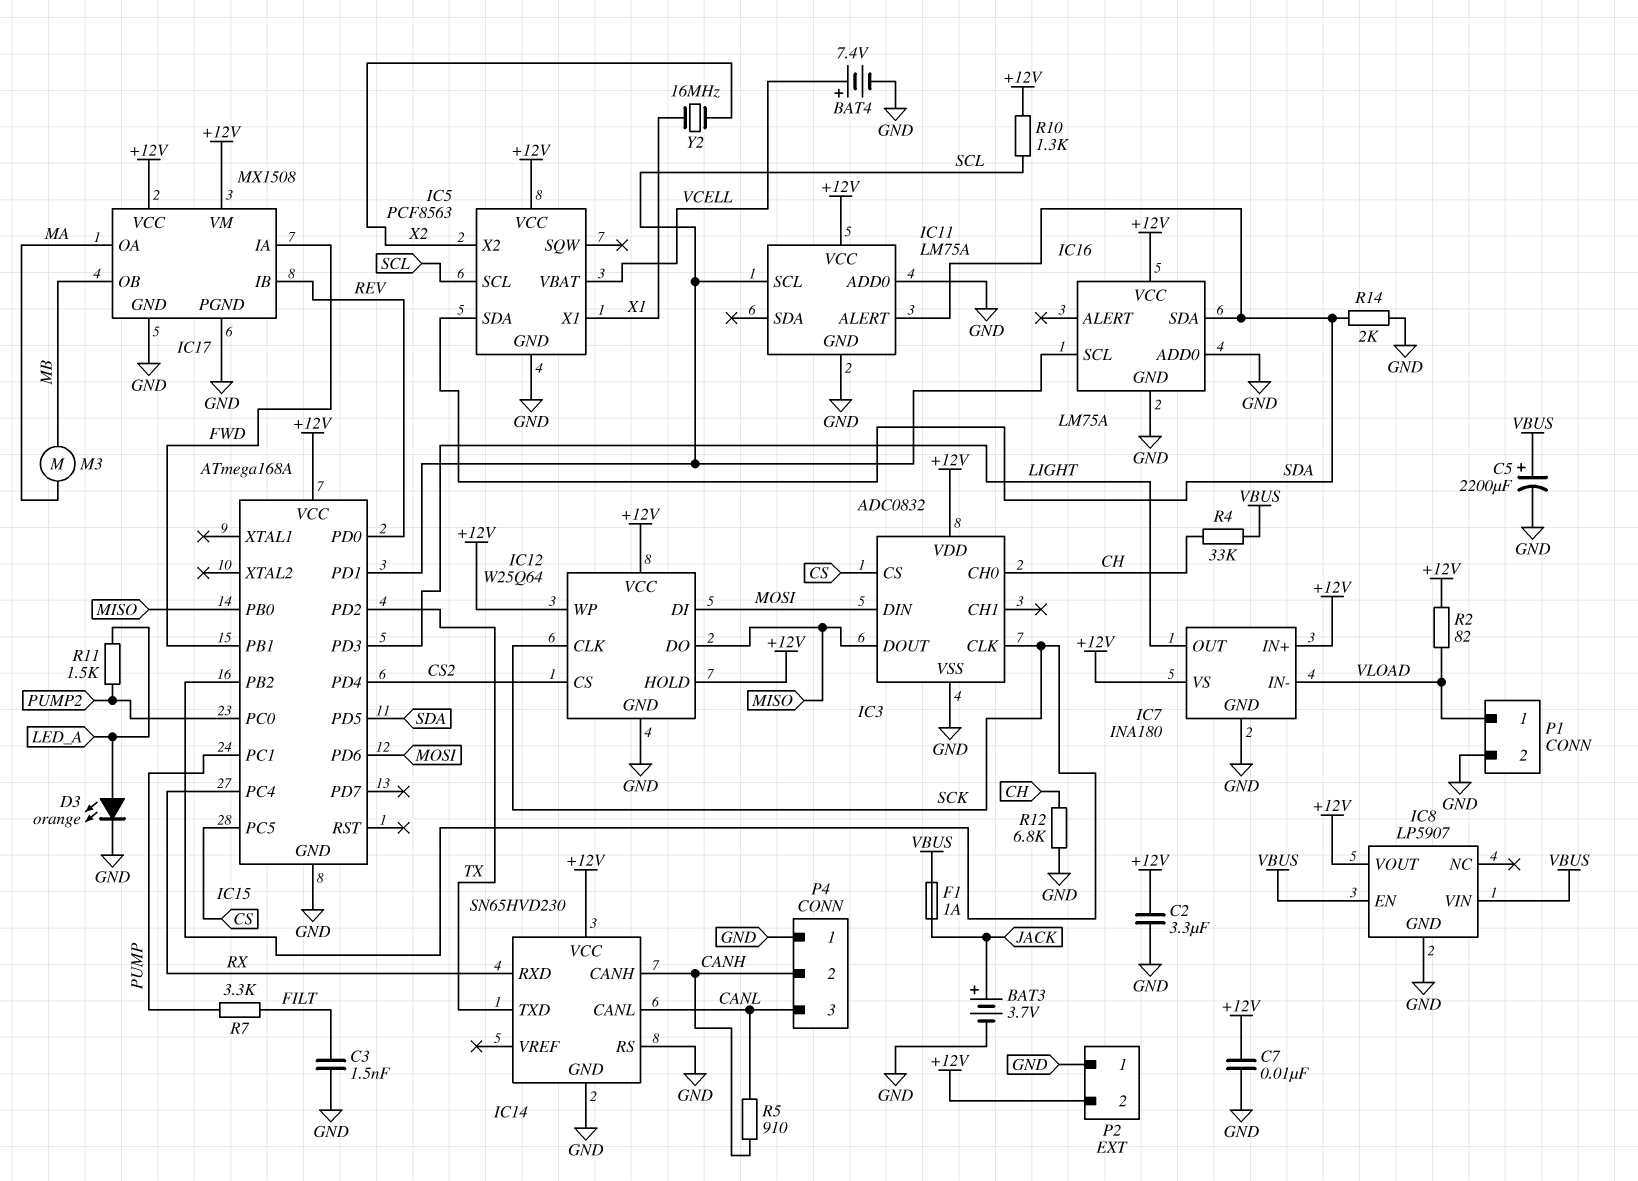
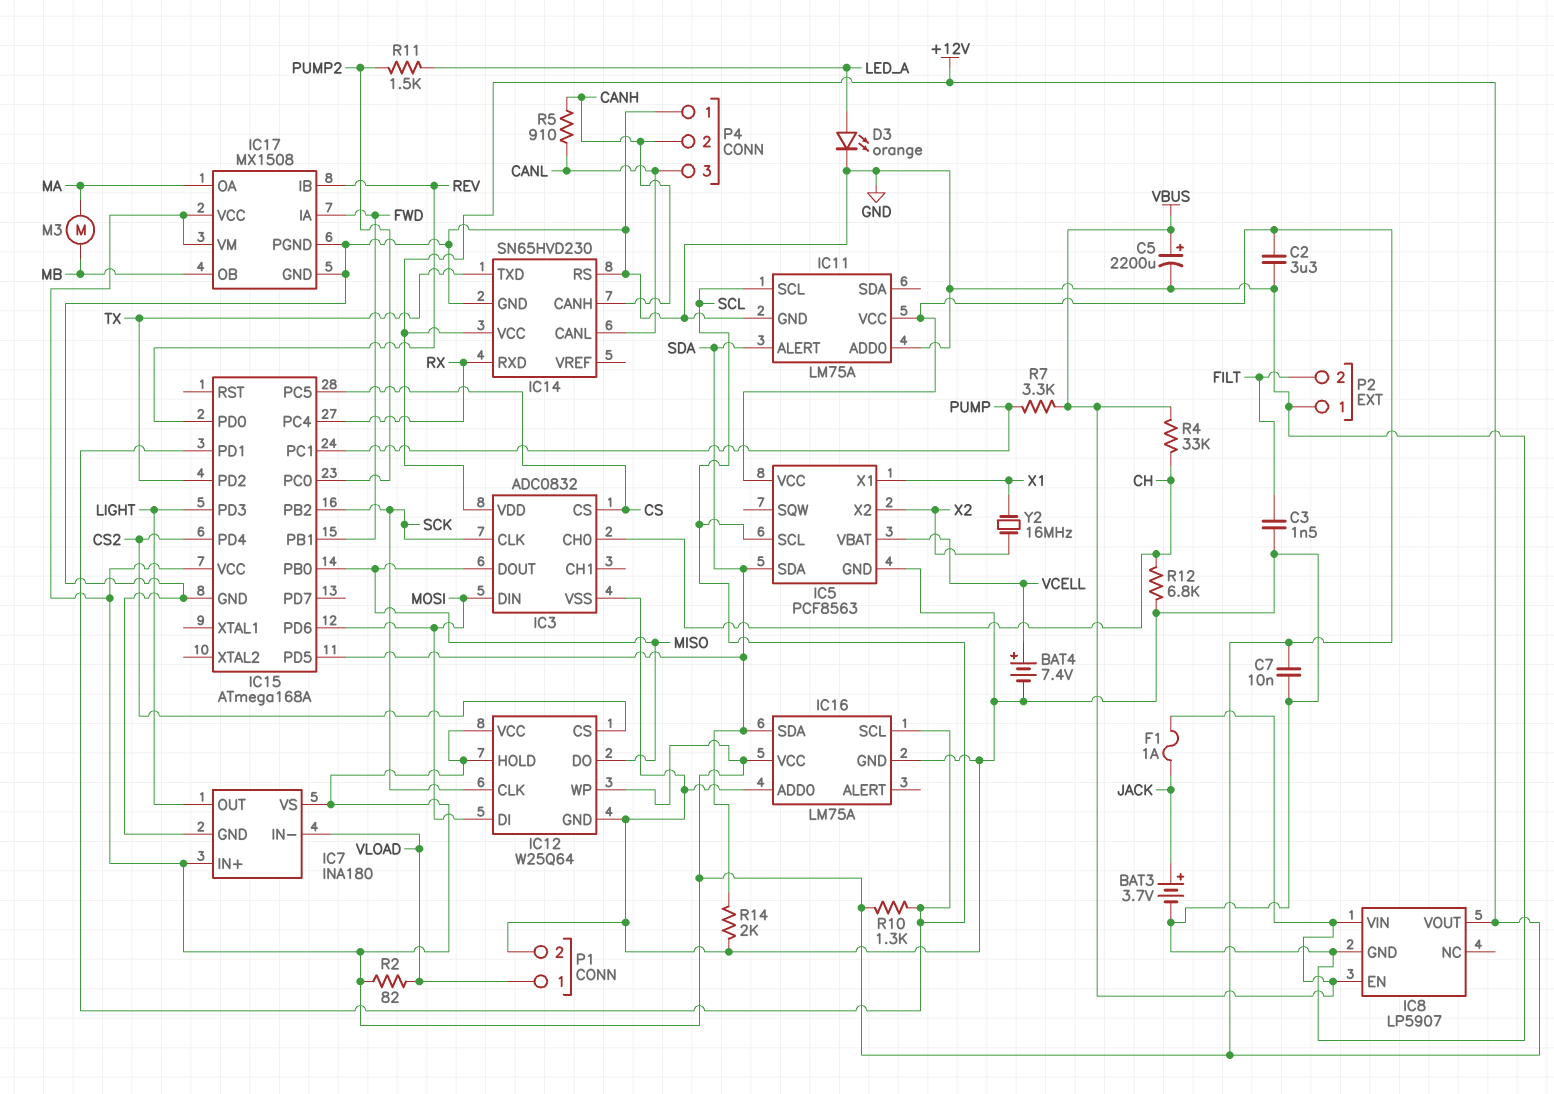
P2 pin 2: +12V -> FILT
R7: 3.3k (FILT, PUMP) -> 3.3k (PUMP, VBUS)

